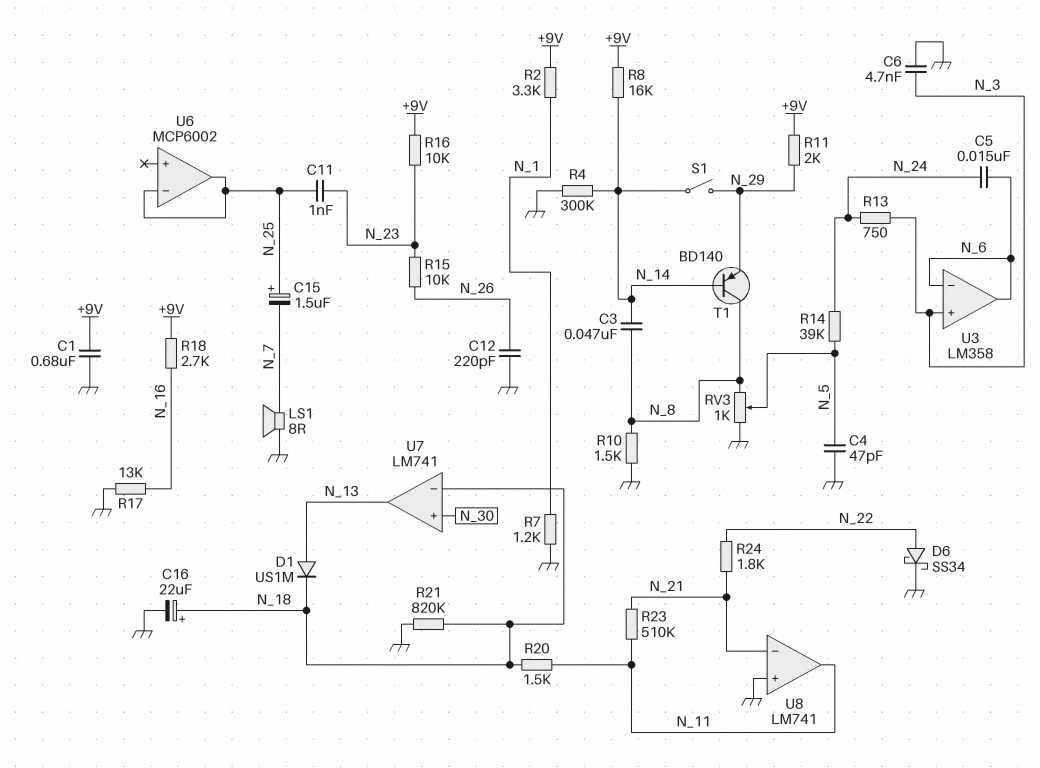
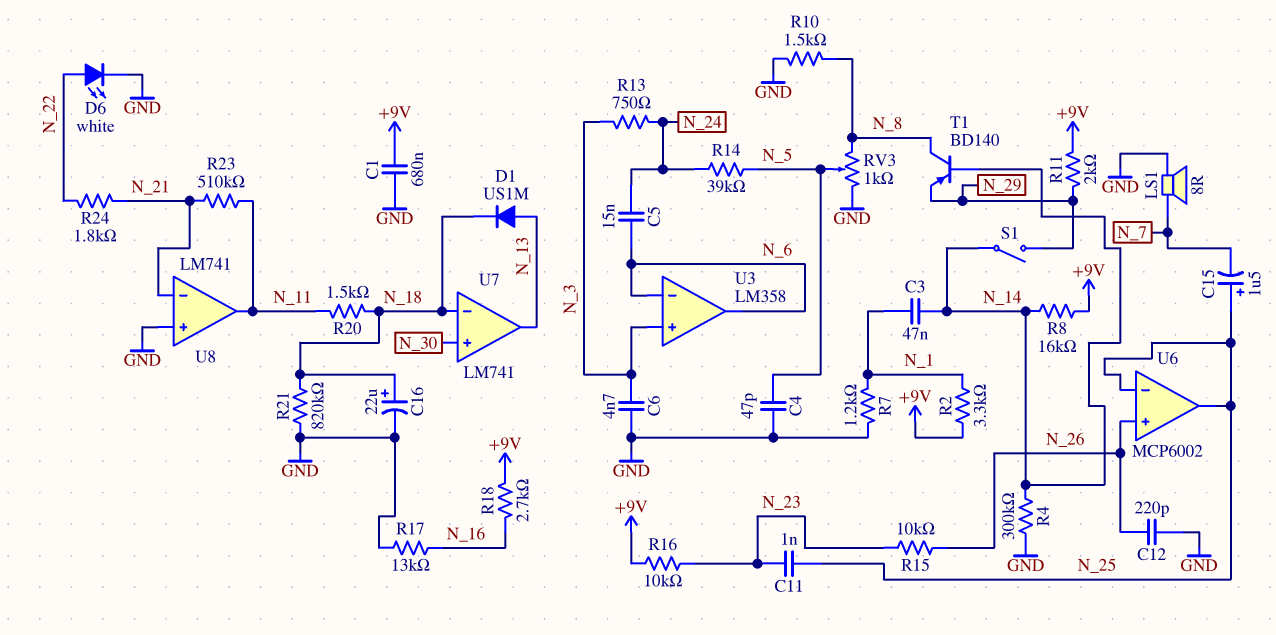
C3: 47nF (N_8, N_14) -> 47nF (N_1, N_14)
D6: schottky SS34 (A N_22, K GND) -> LED white (A N_22, K GND)
U6 pin in+: none -> N_26

